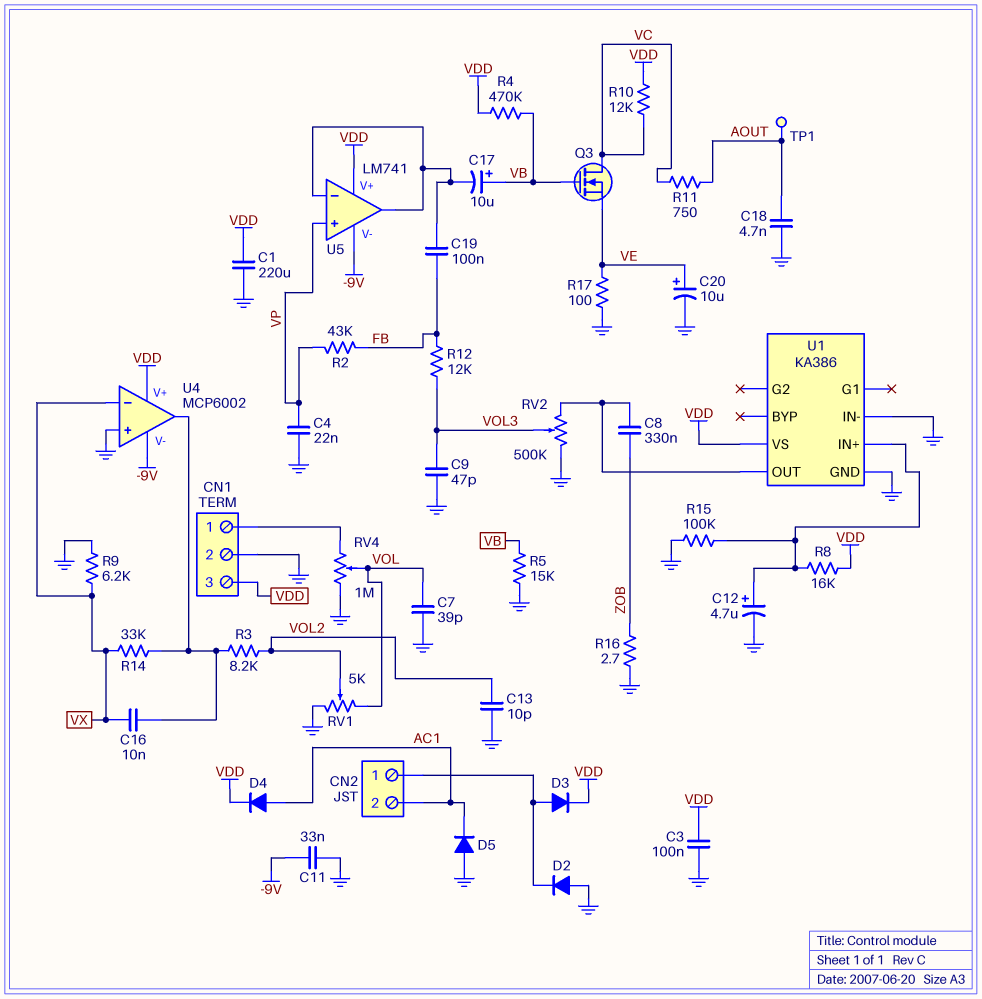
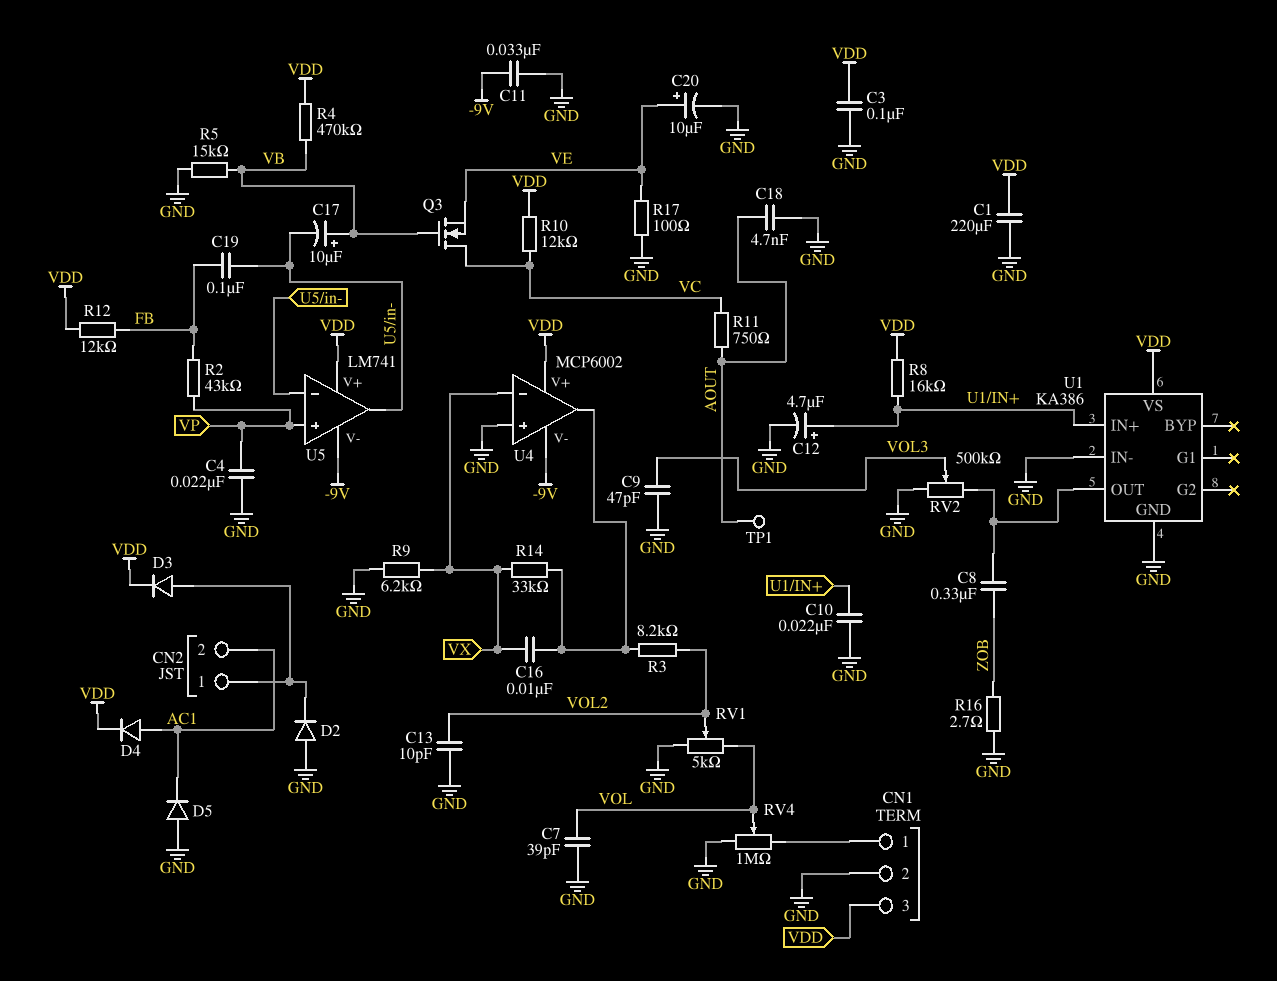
C10: none -> 22nF (GND, U1/IN+)
R12: 12k (FB, VOL3) -> 12k (FB, VDD)
R15: 100k (GND, U1/IN+) -> none

